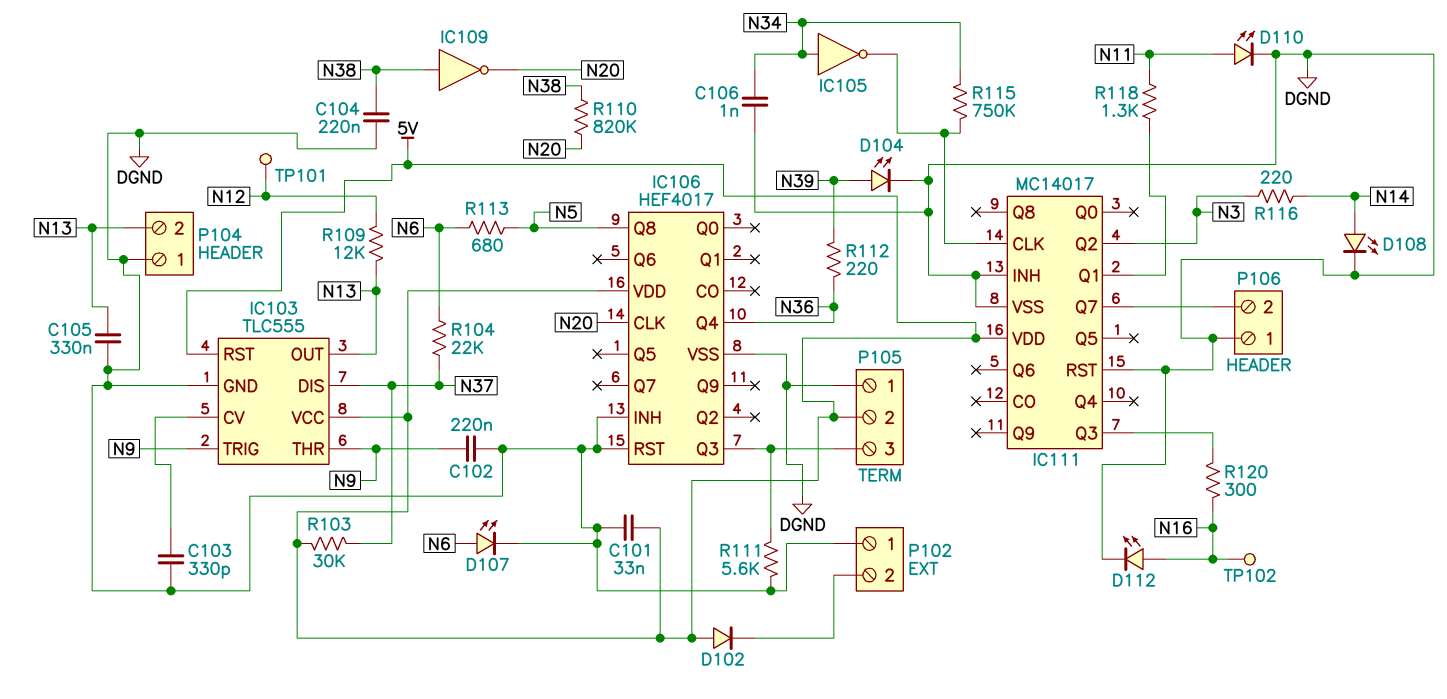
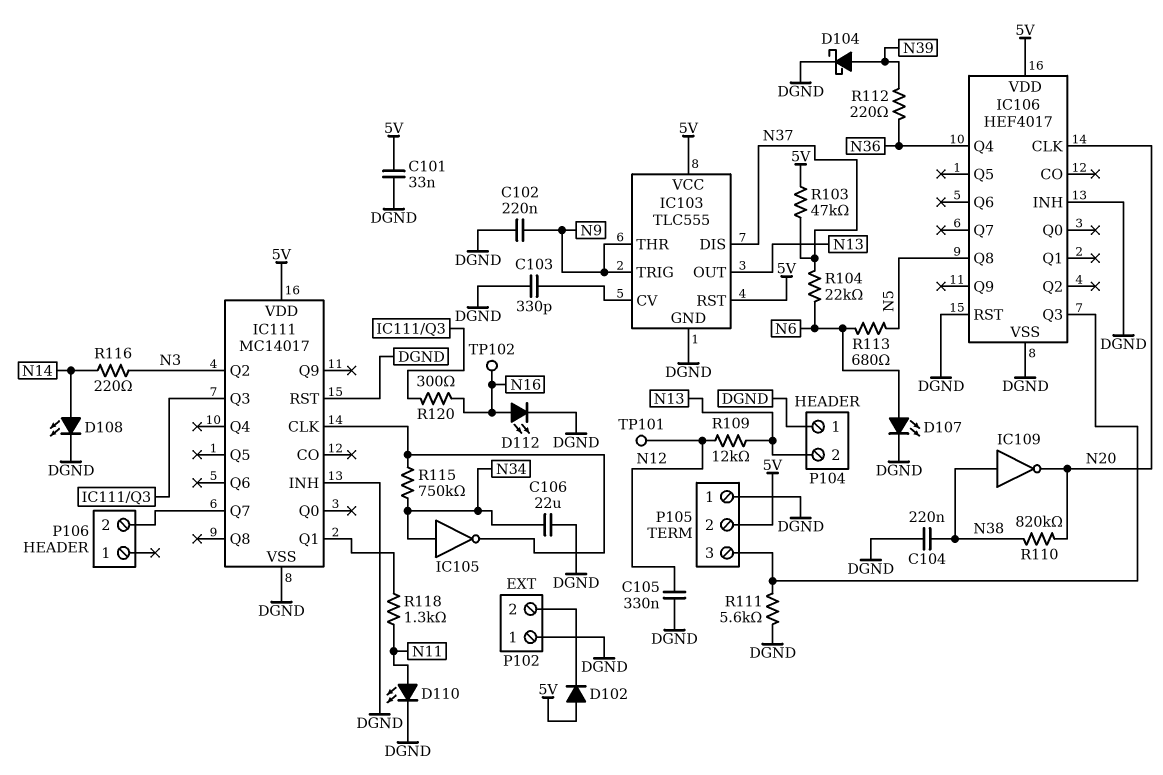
C105: 330nF (DGND, N13) -> 330nF (DGND, N12)
C106: 1nF (DGND, N34) -> 22uF (DGND, N34)
D104: LED (A N39, K DGND) -> schottky (A N39, K DGND)
P106 pin 1: DGND -> none
R103: 30k (5V, N37) -> 47k (5V, N37)

